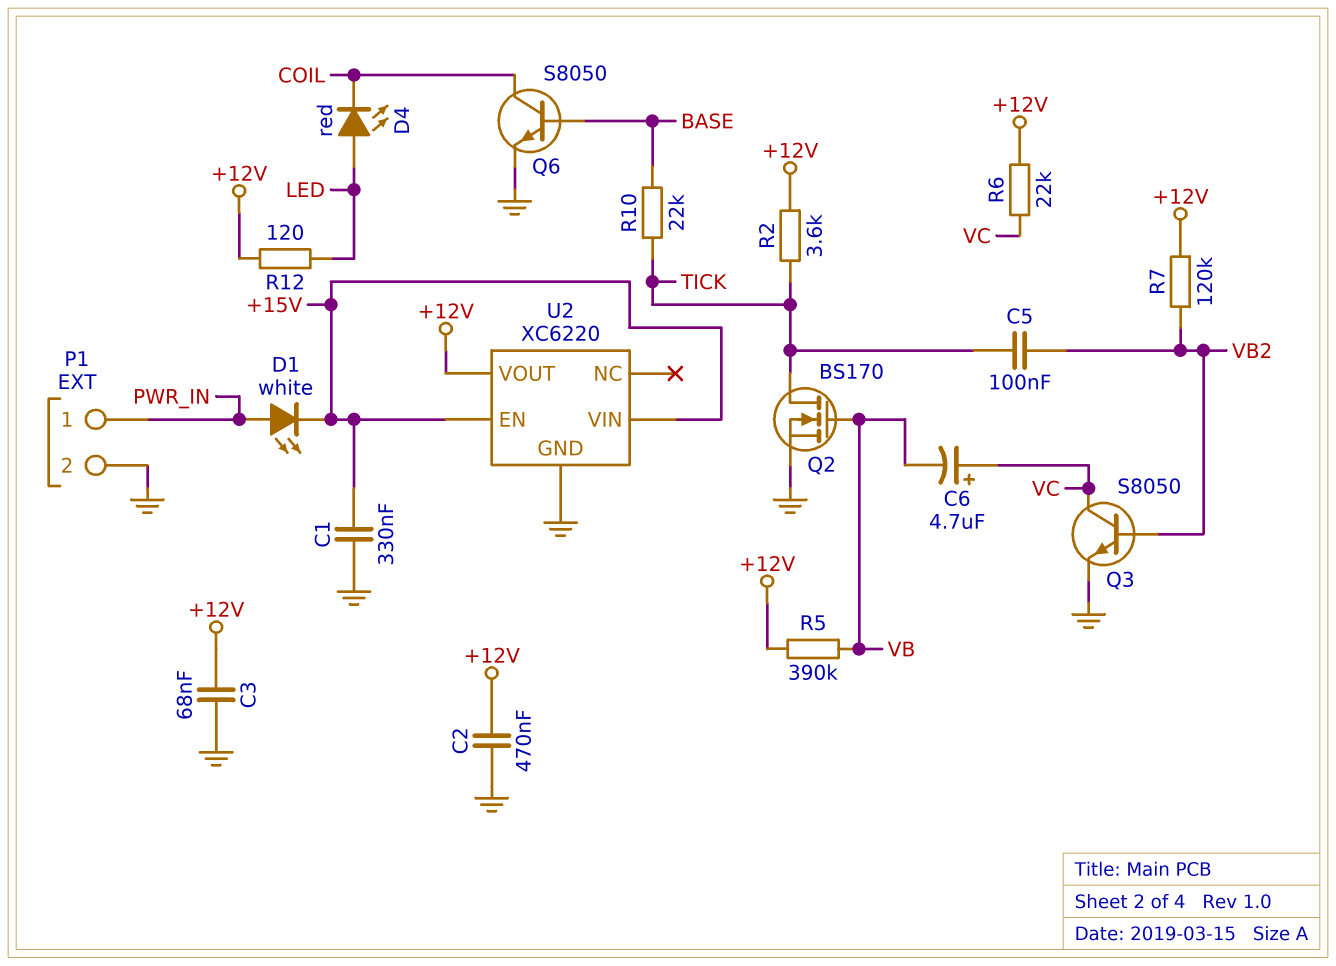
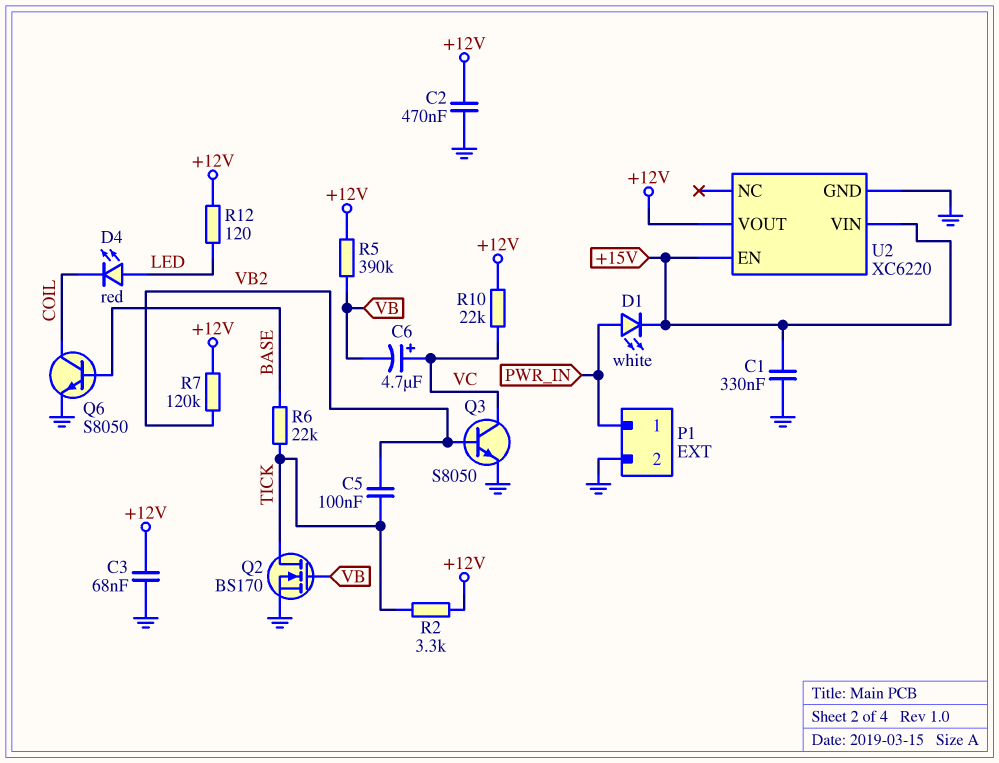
R2: 3.6k (+12V, TICK) -> 3.3k (+12V, TICK)
R6: 22k (+12V, VC) -> 22k (BASE, TICK)
R10: 22k (BASE, TICK) -> 22k (+12V, VC)

